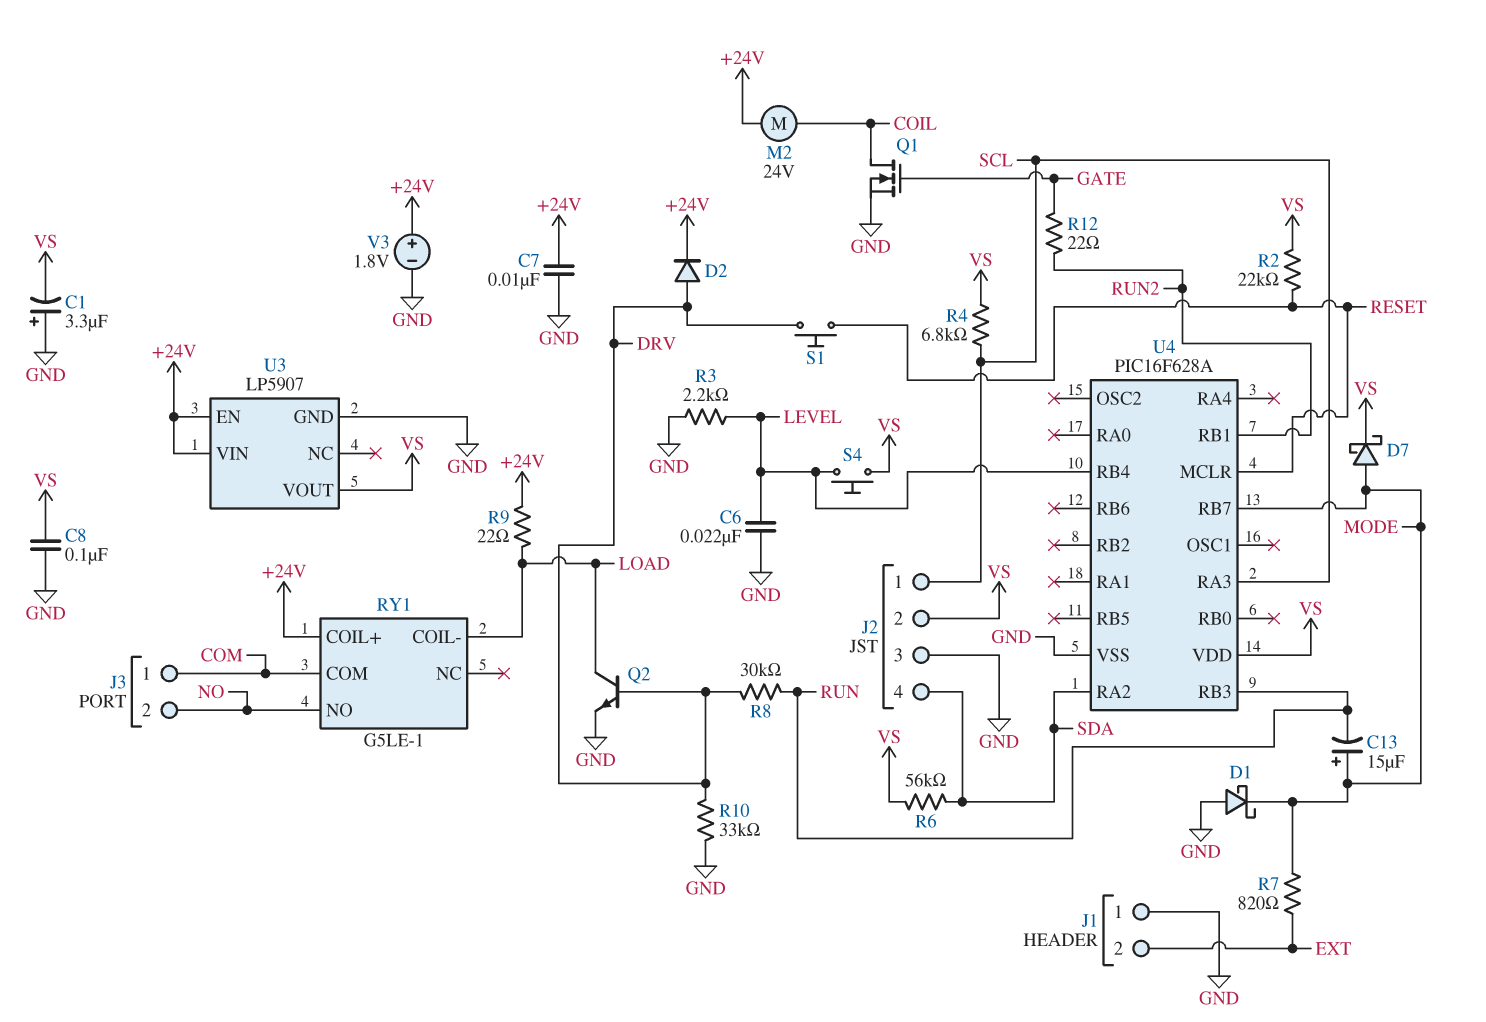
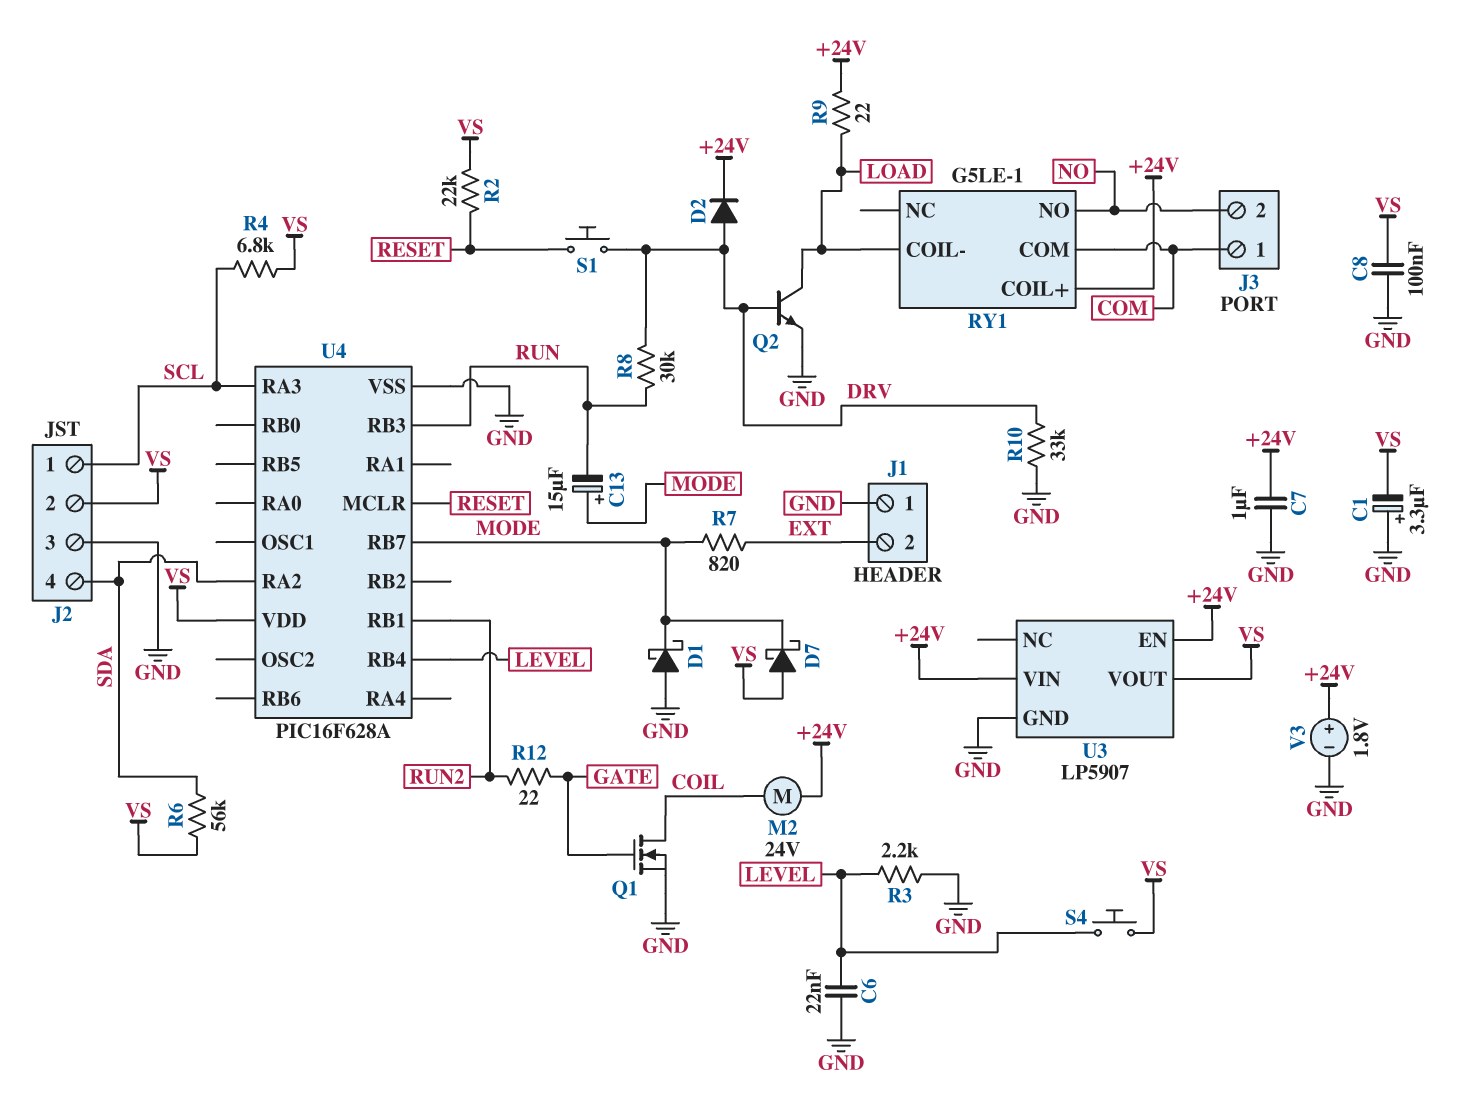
C7: 10nF (+24V, GND) -> 1uF (+24V, GND)
D7: schottky (A MODE, K VS) -> schottky (A VS, K MODE)

